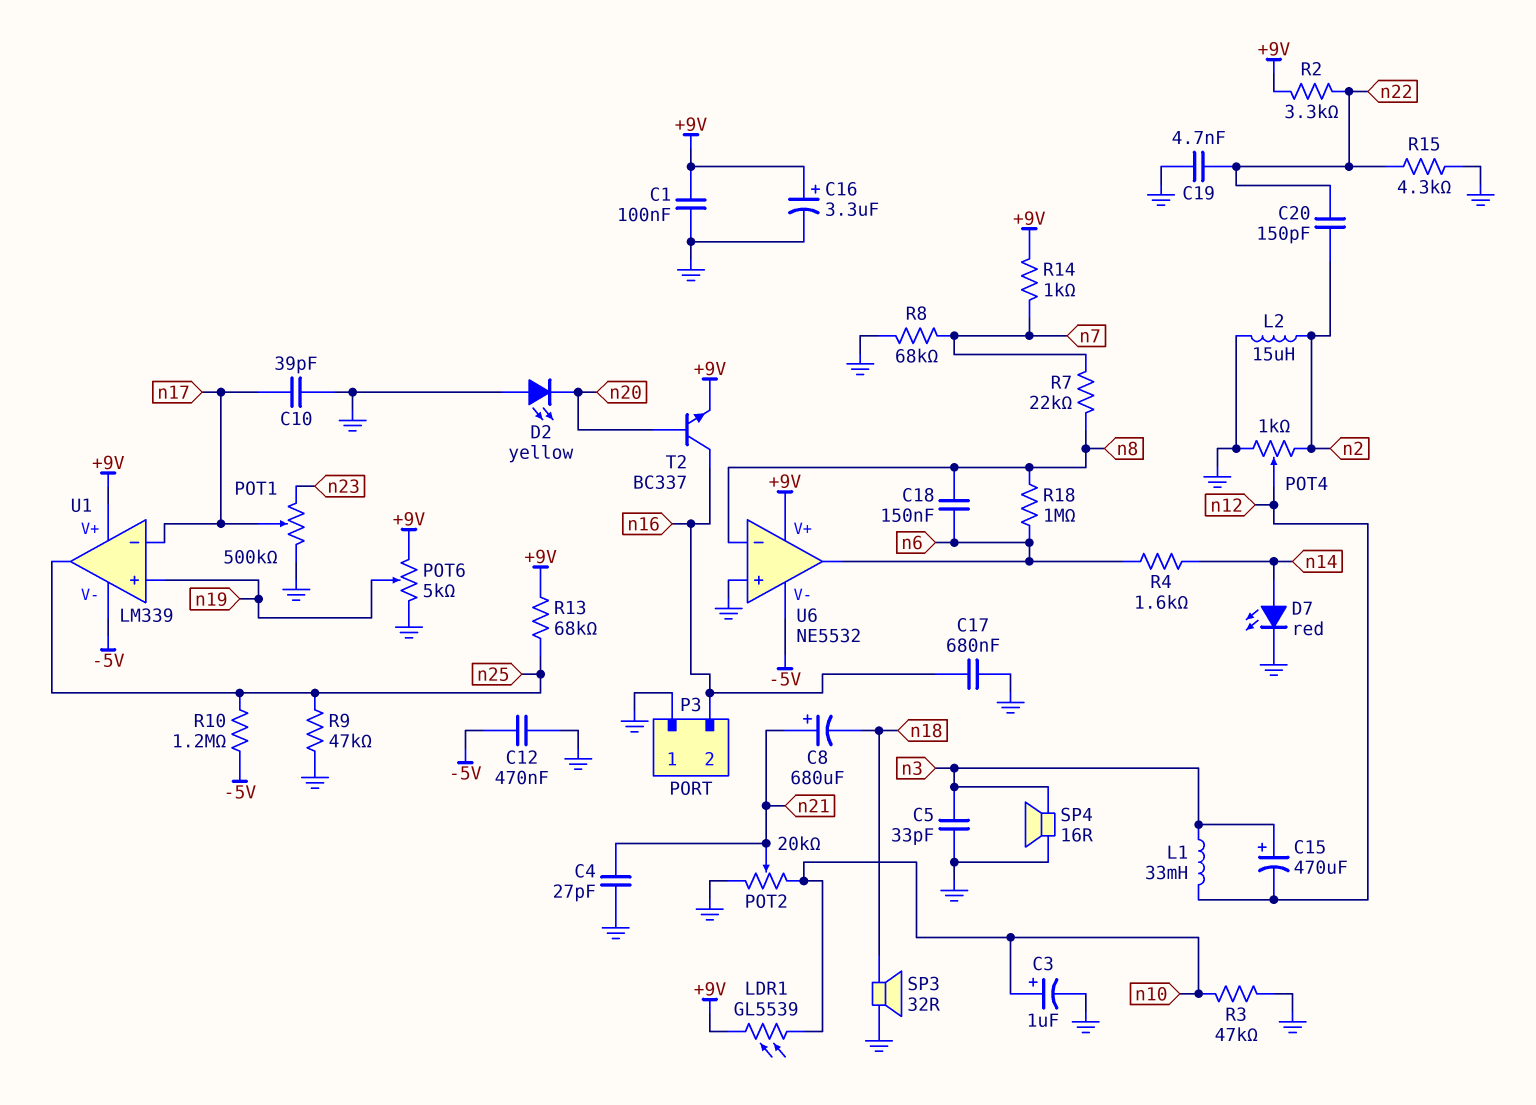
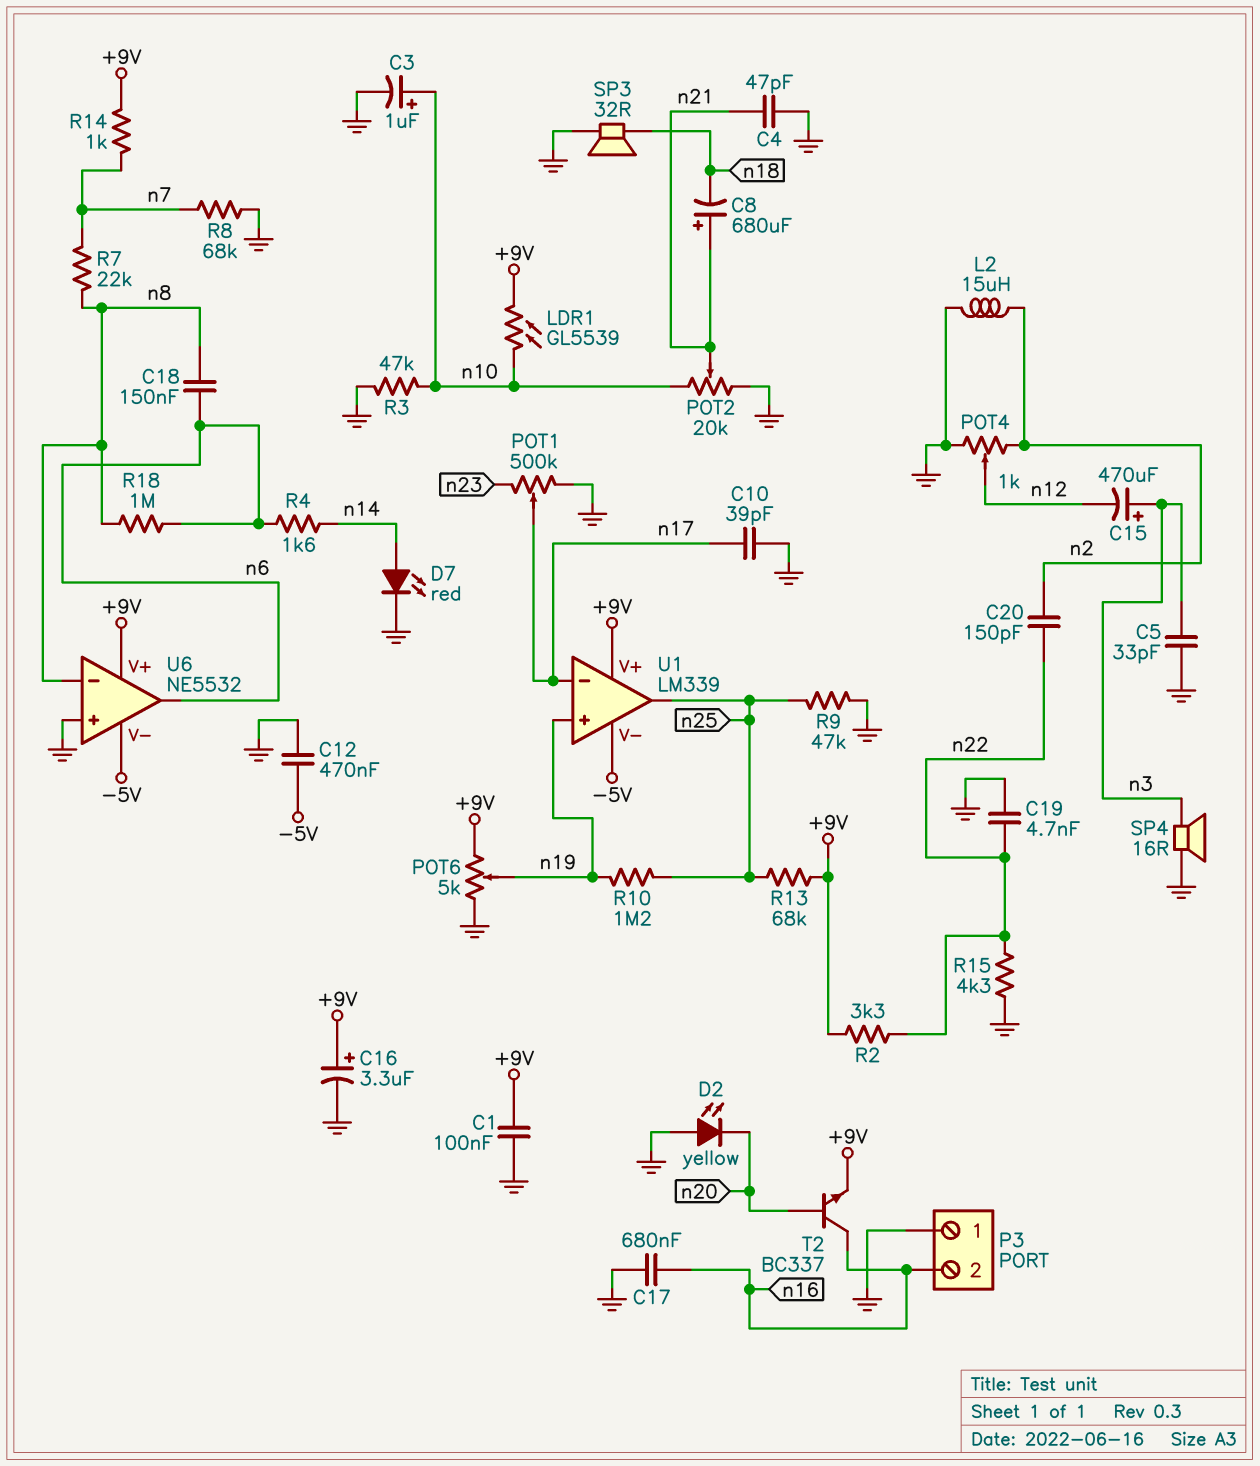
C4: 27pF (GND, n21) -> 47pF (GND, n21)
L1: 33mH (n3, n12) -> none
R10: 1.2M (-5V, n25) -> 1.2M (n19, n25)

